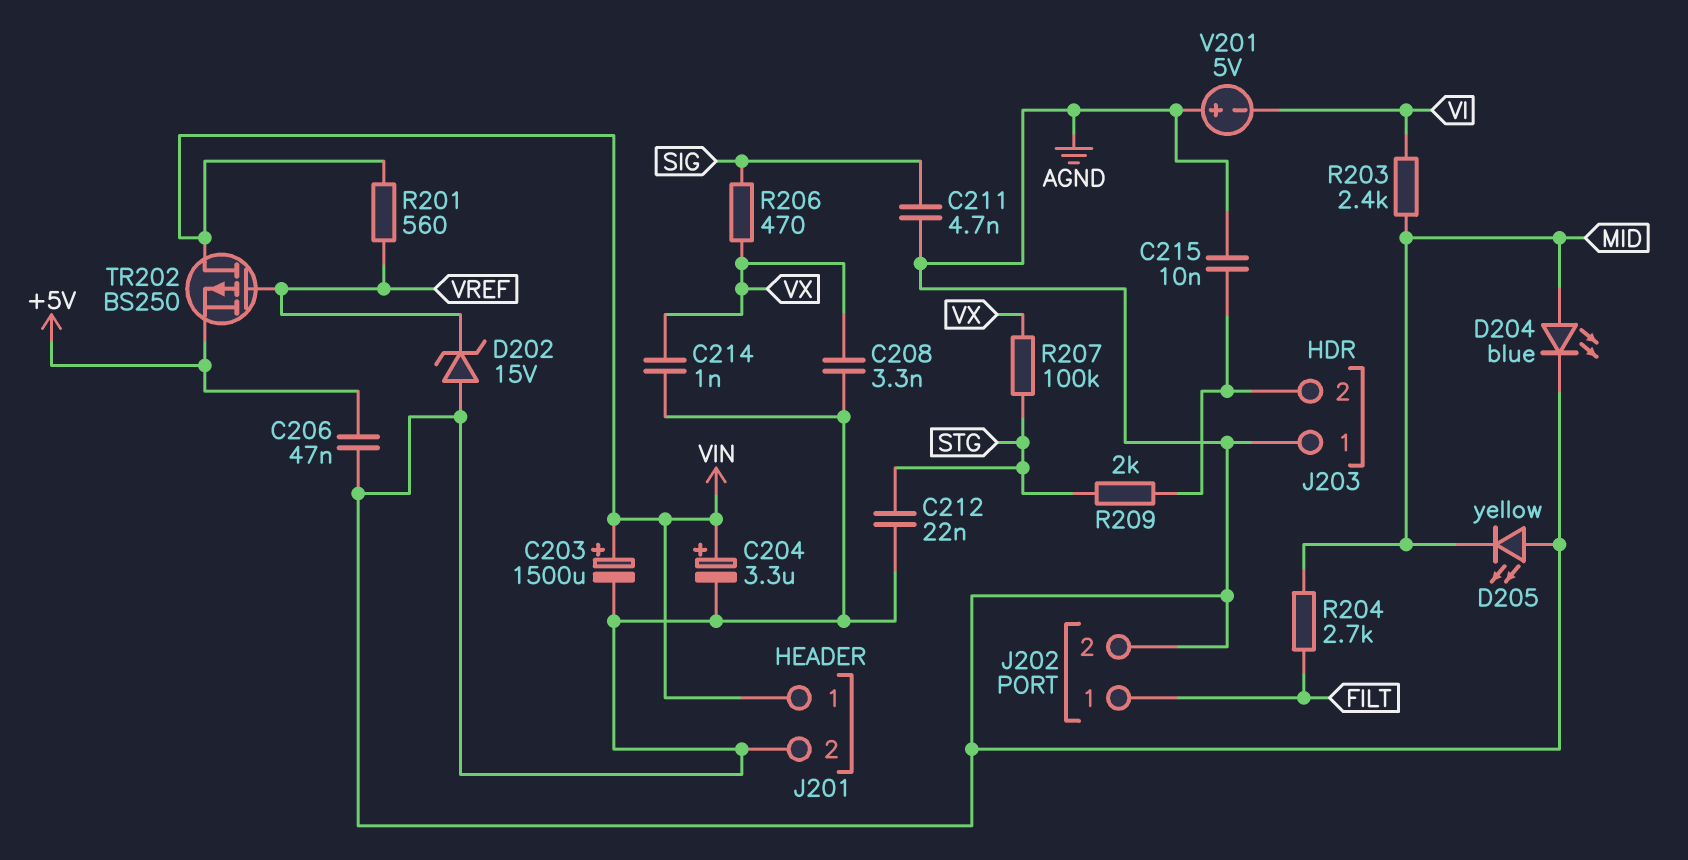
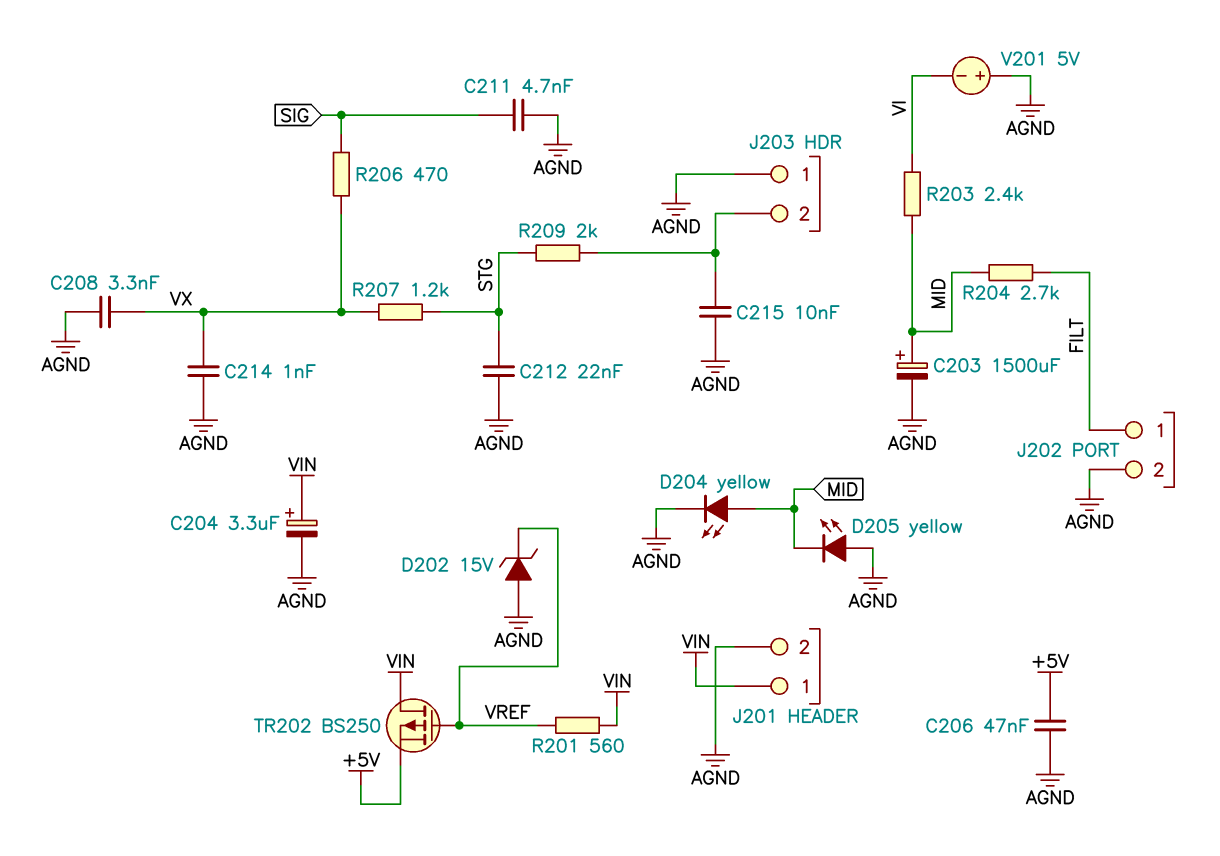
C203: 1500uF (plus VIN, minus AGND) -> 1500uF (plus MID, minus AGND)
D204: LED blue (A MID, K AGND) -> LED yellow (A MID, K AGND)
R207: 100k (STG, VX) -> 1.2k (STG, VX)

